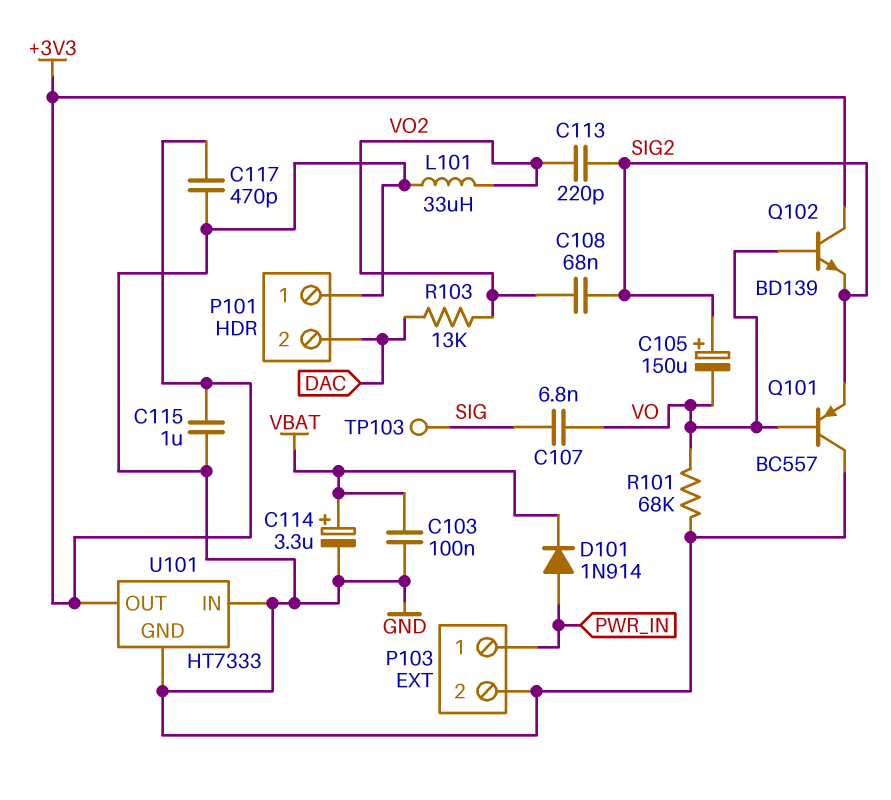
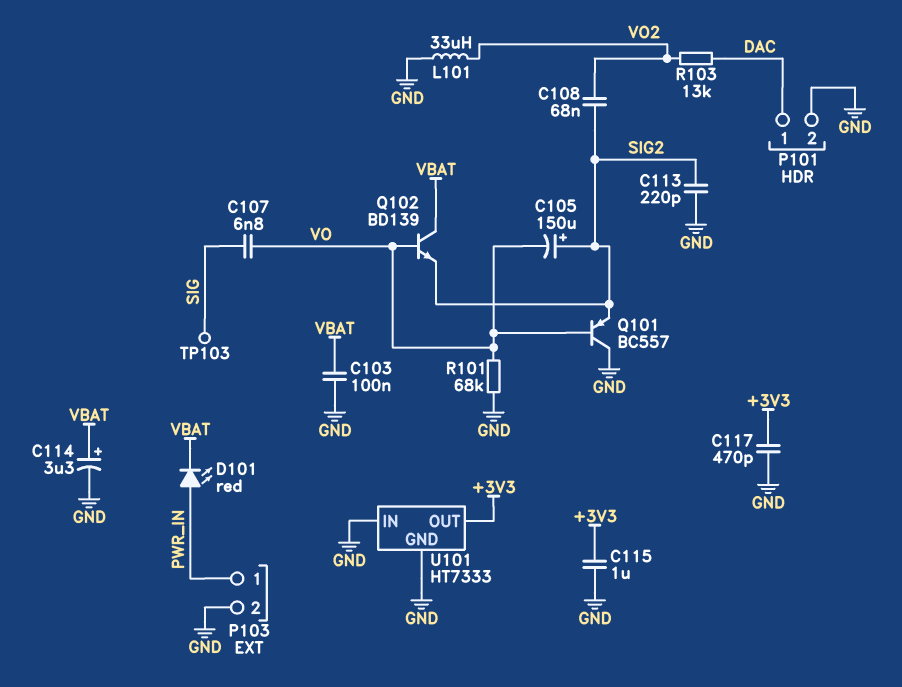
C113: 220pF (SIG2, VO2) -> 220pF (GND, SIG2)
D101: diode 1N914 (A PWR_IN, K VBAT) -> LED red (A PWR_IN, K VBAT)
P101 pin 1: GND -> DAC
P101 pin 2: DAC -> GND
Q102: NPN BD139 (B VO, C +3V3, E SIG2) -> NPN BD139 (B VO, C VBAT, E SIG2)

